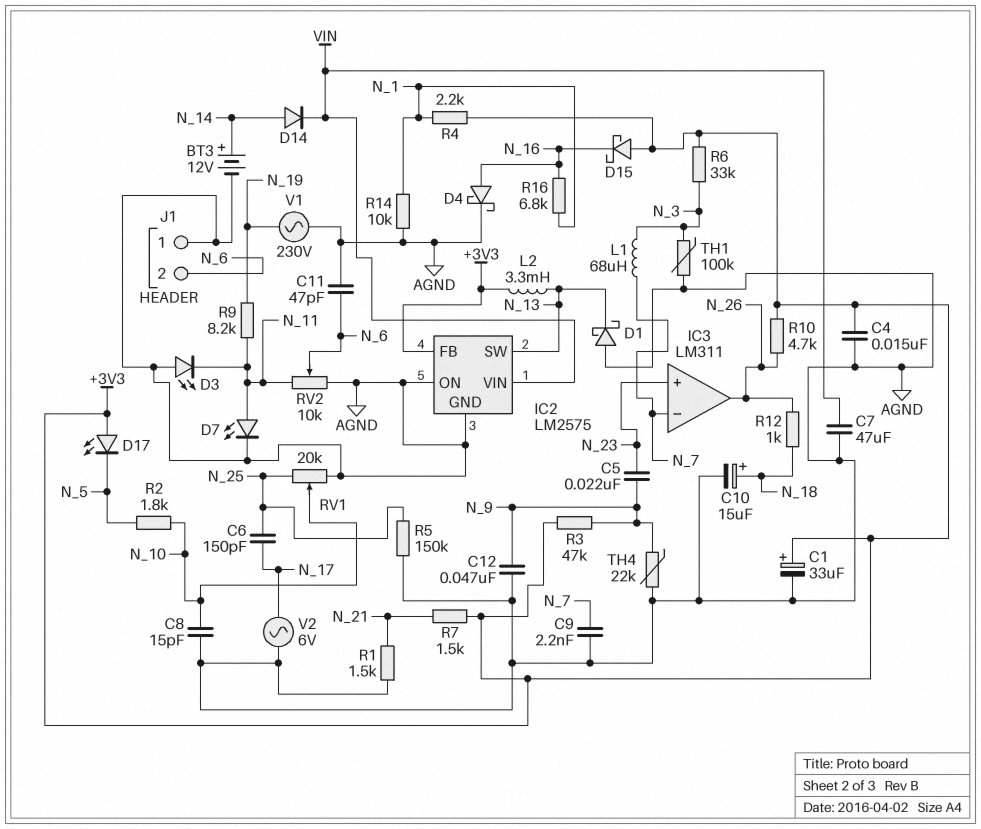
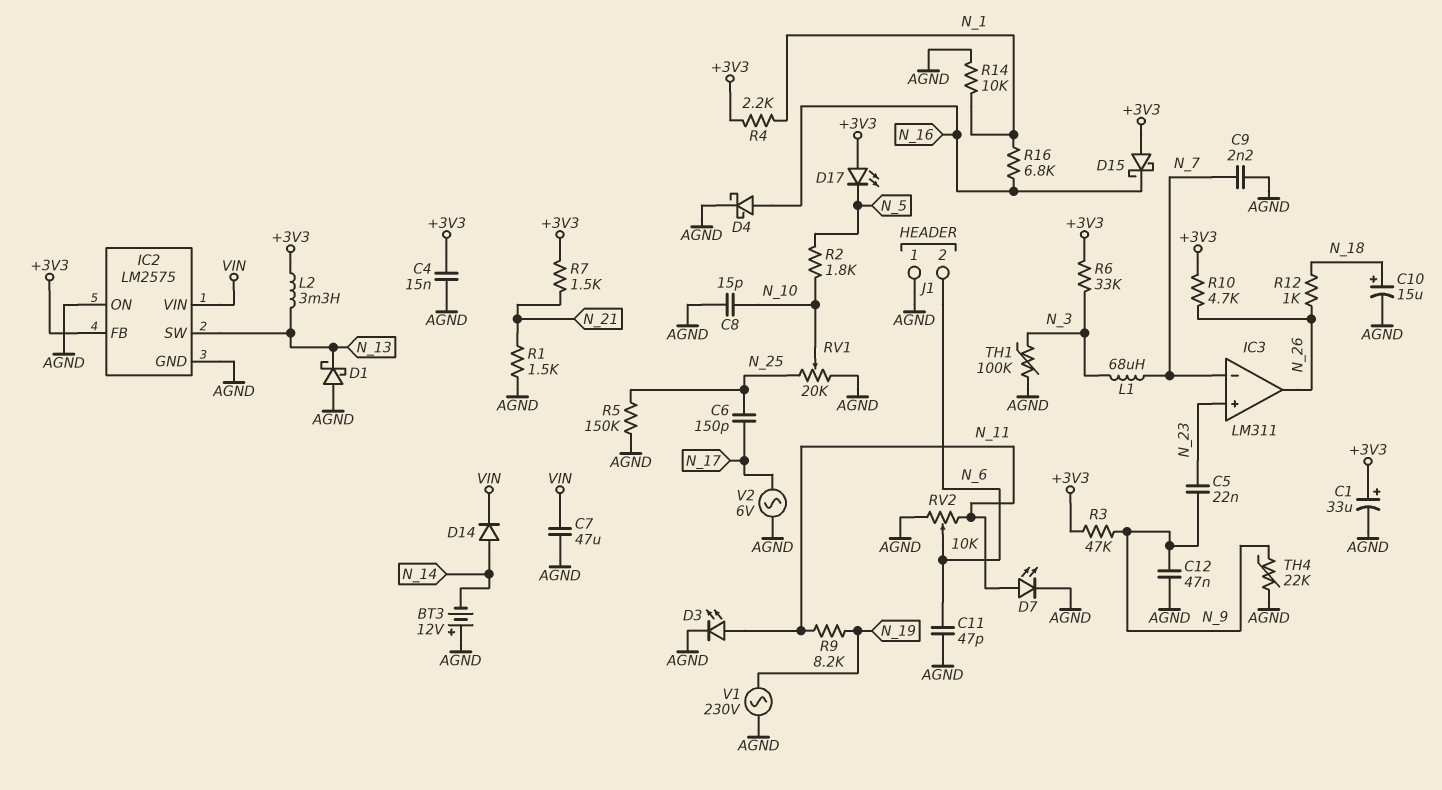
BT3: 12V (plus N_14, minus AGND) -> 12V (plus AGND, minus N_14)
D3: LED (A AGND, K N_11) -> LED (A N_11, K AGND)

